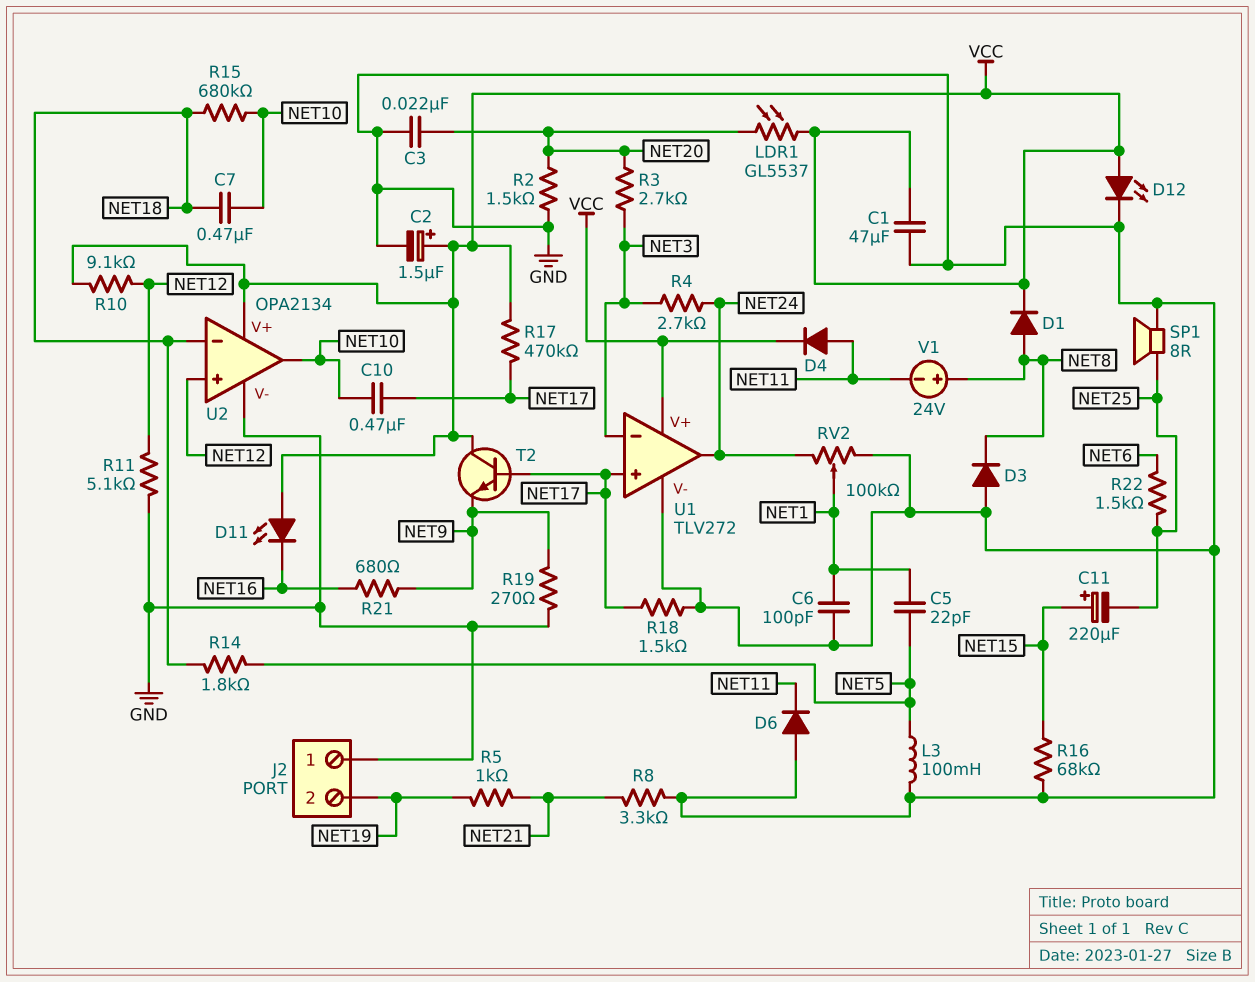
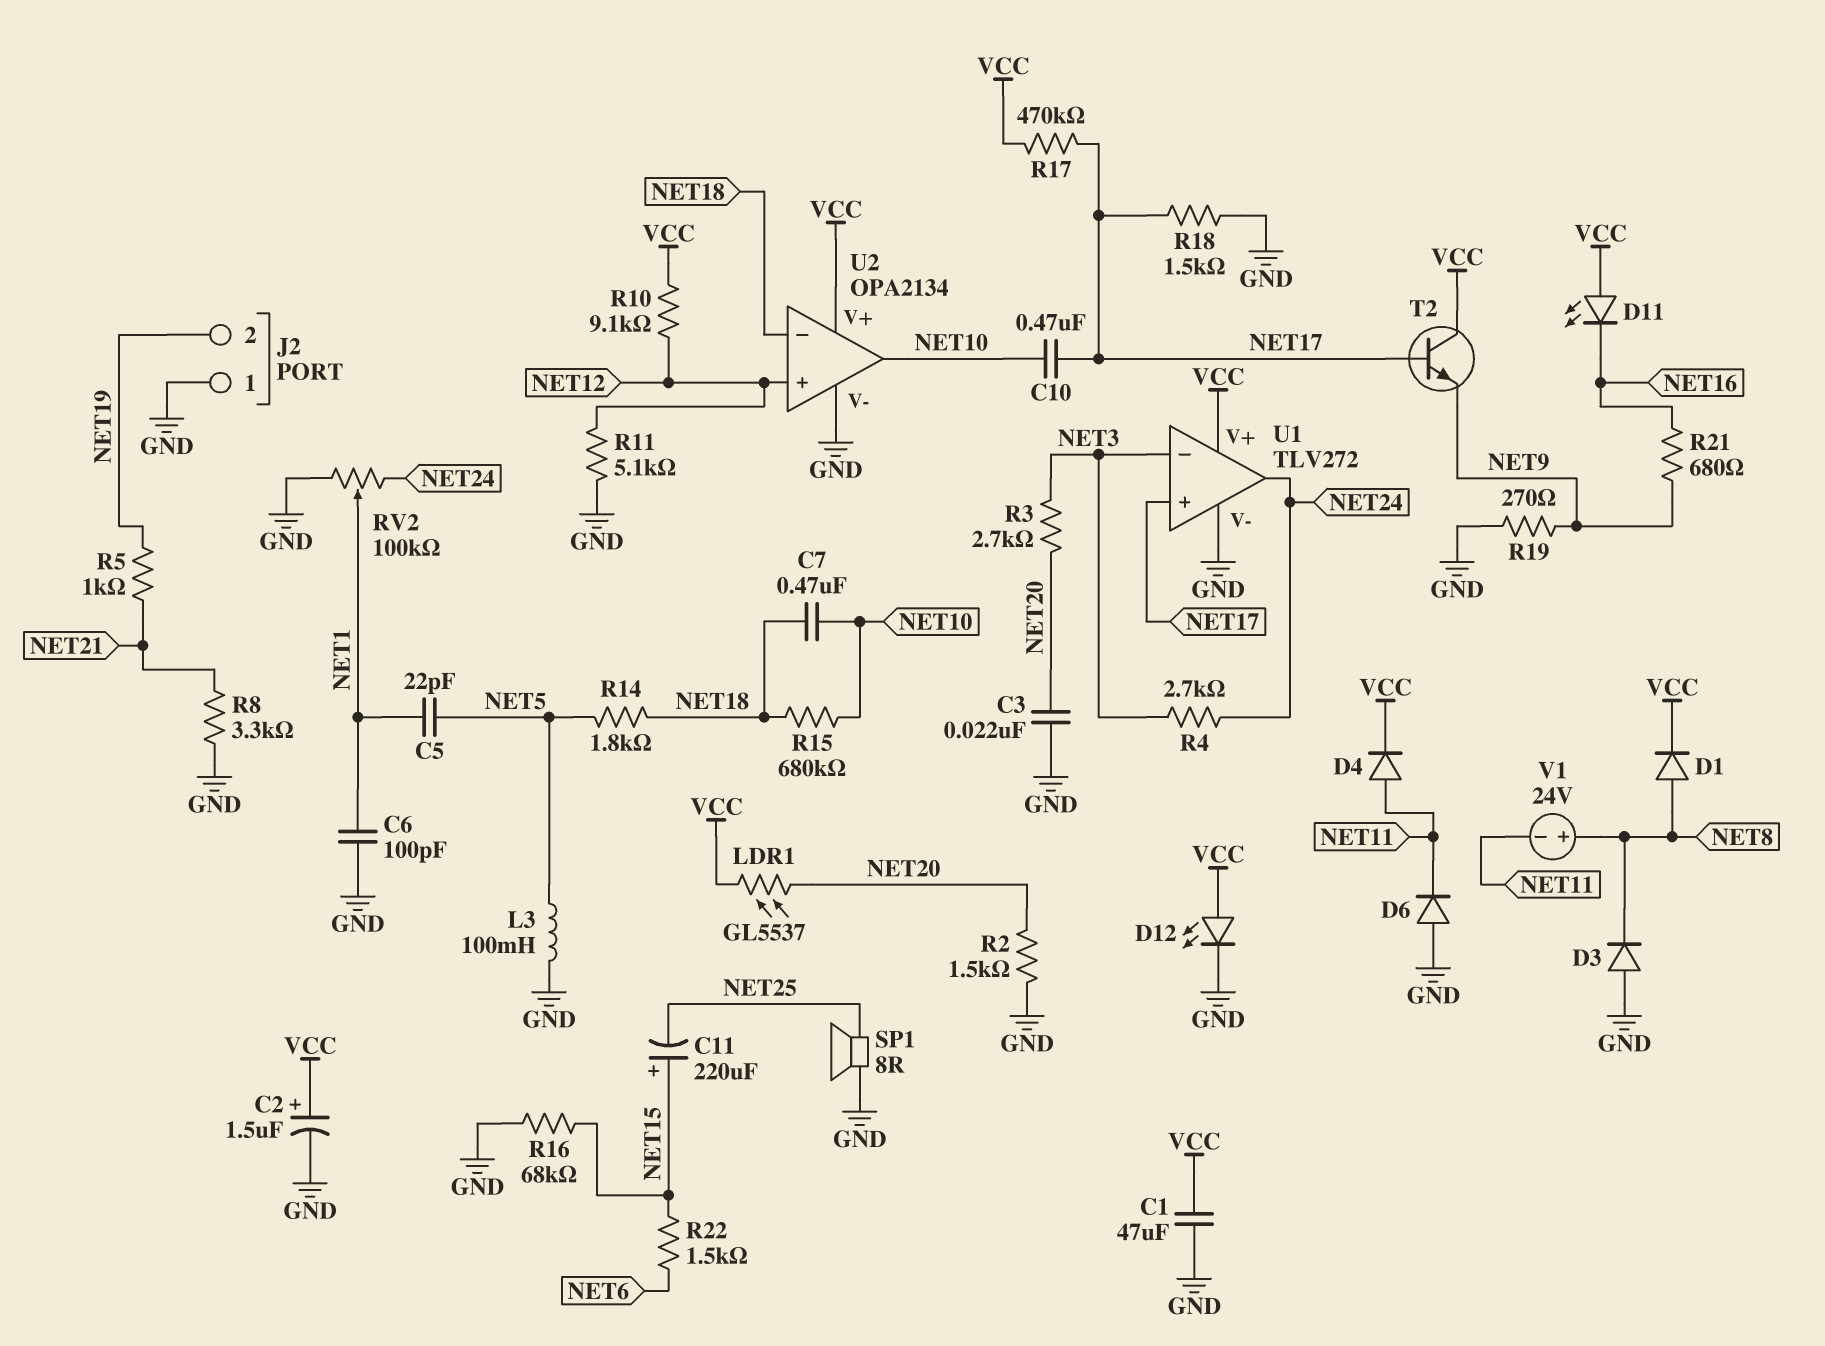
R22: 1.5k (NET6, NET25) -> 1.5k (NET6, NET15)

